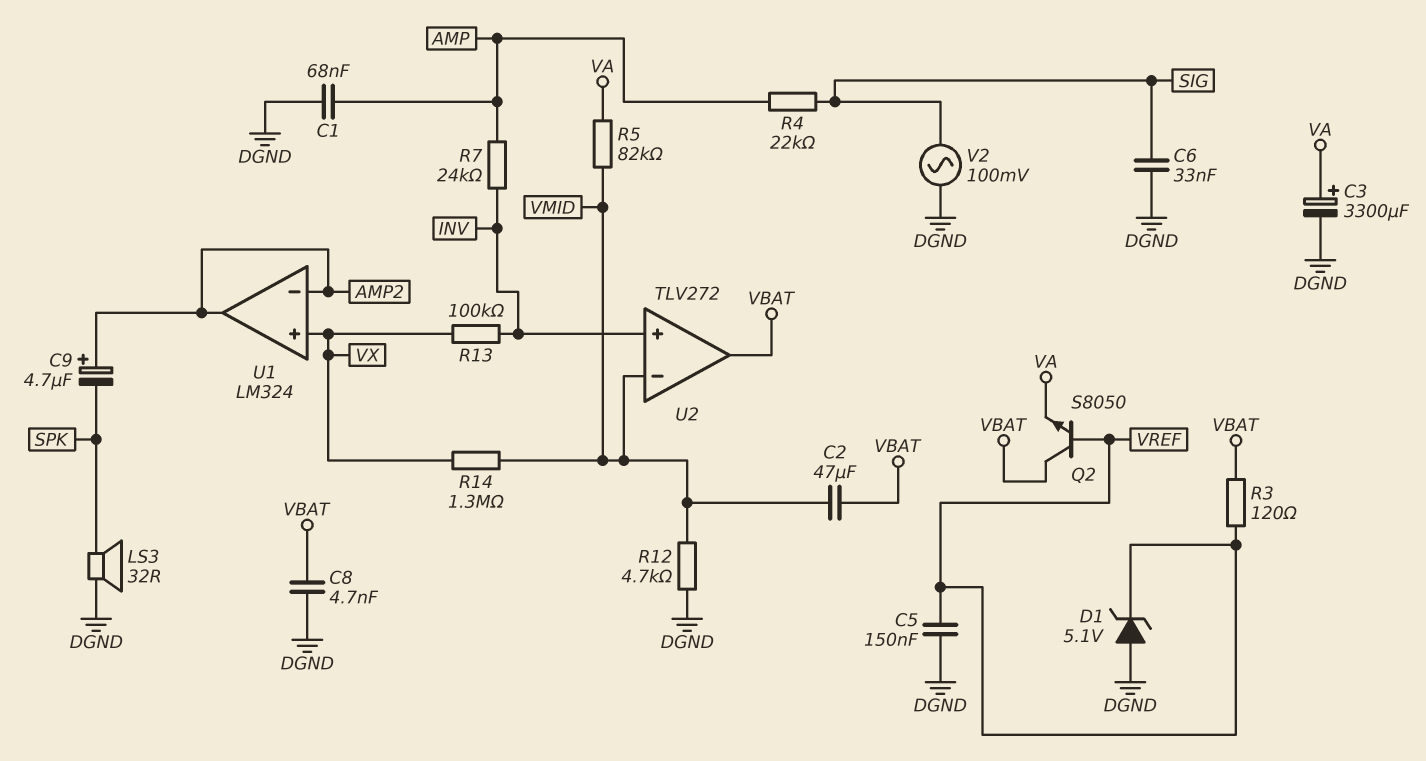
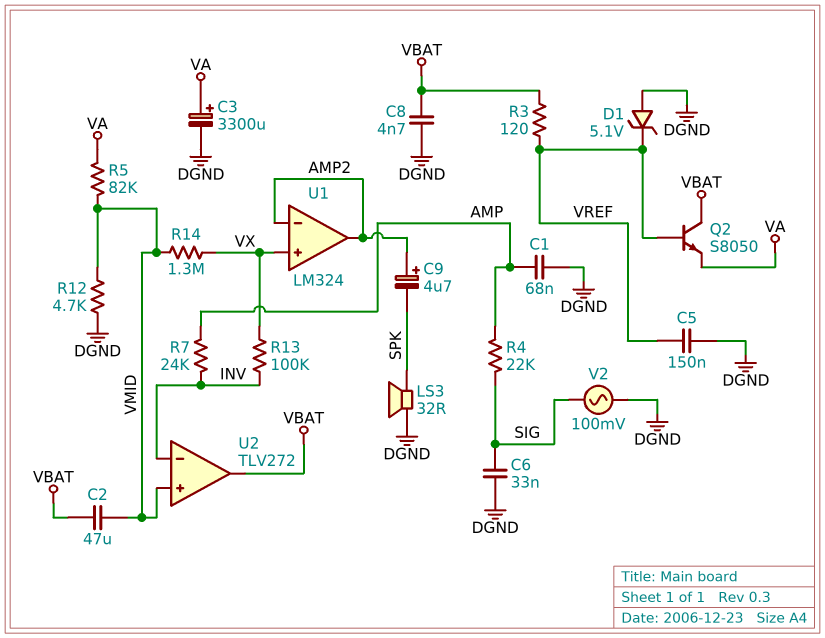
U2 pin in+: INV -> VMID
U2 pin in-: VMID -> INV

